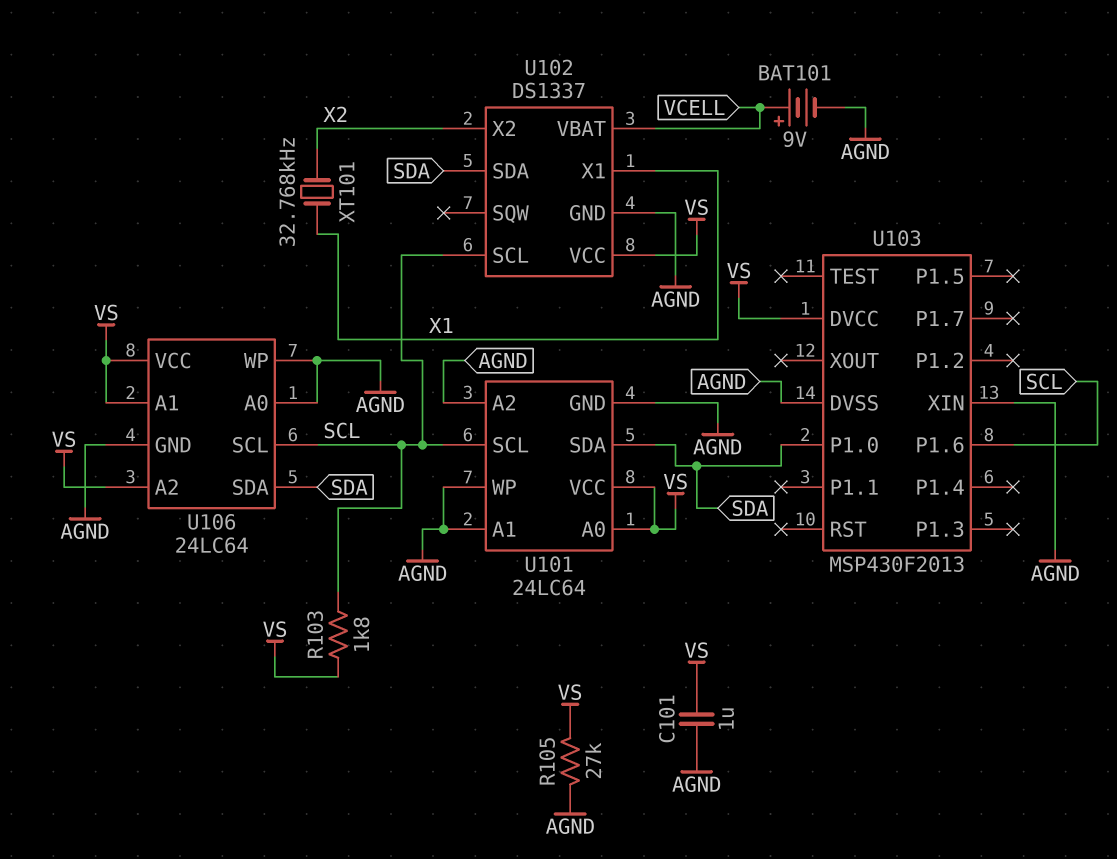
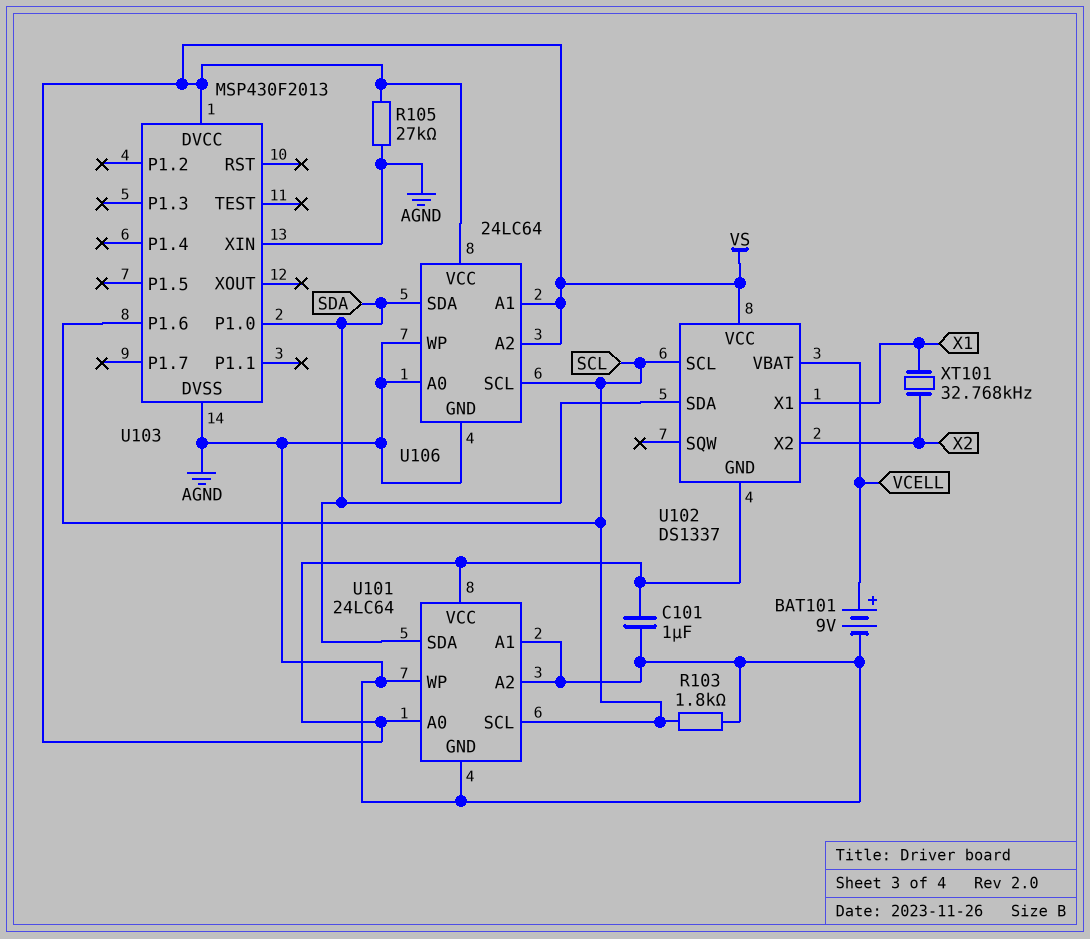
R103: 1.8k (SCL, VS) -> 1.8k (AGND, SCL)
U102 pin GND: AGND -> VS

